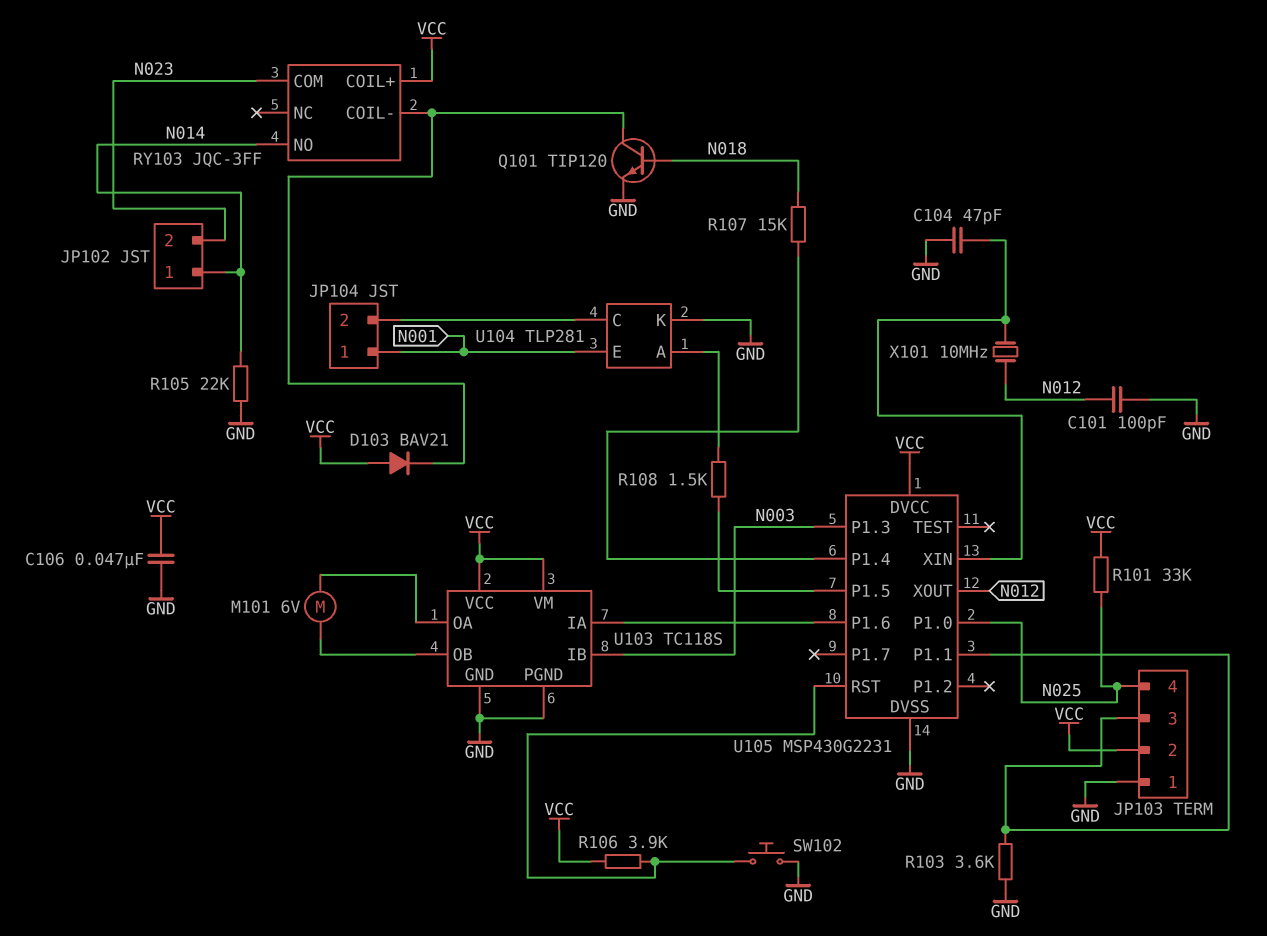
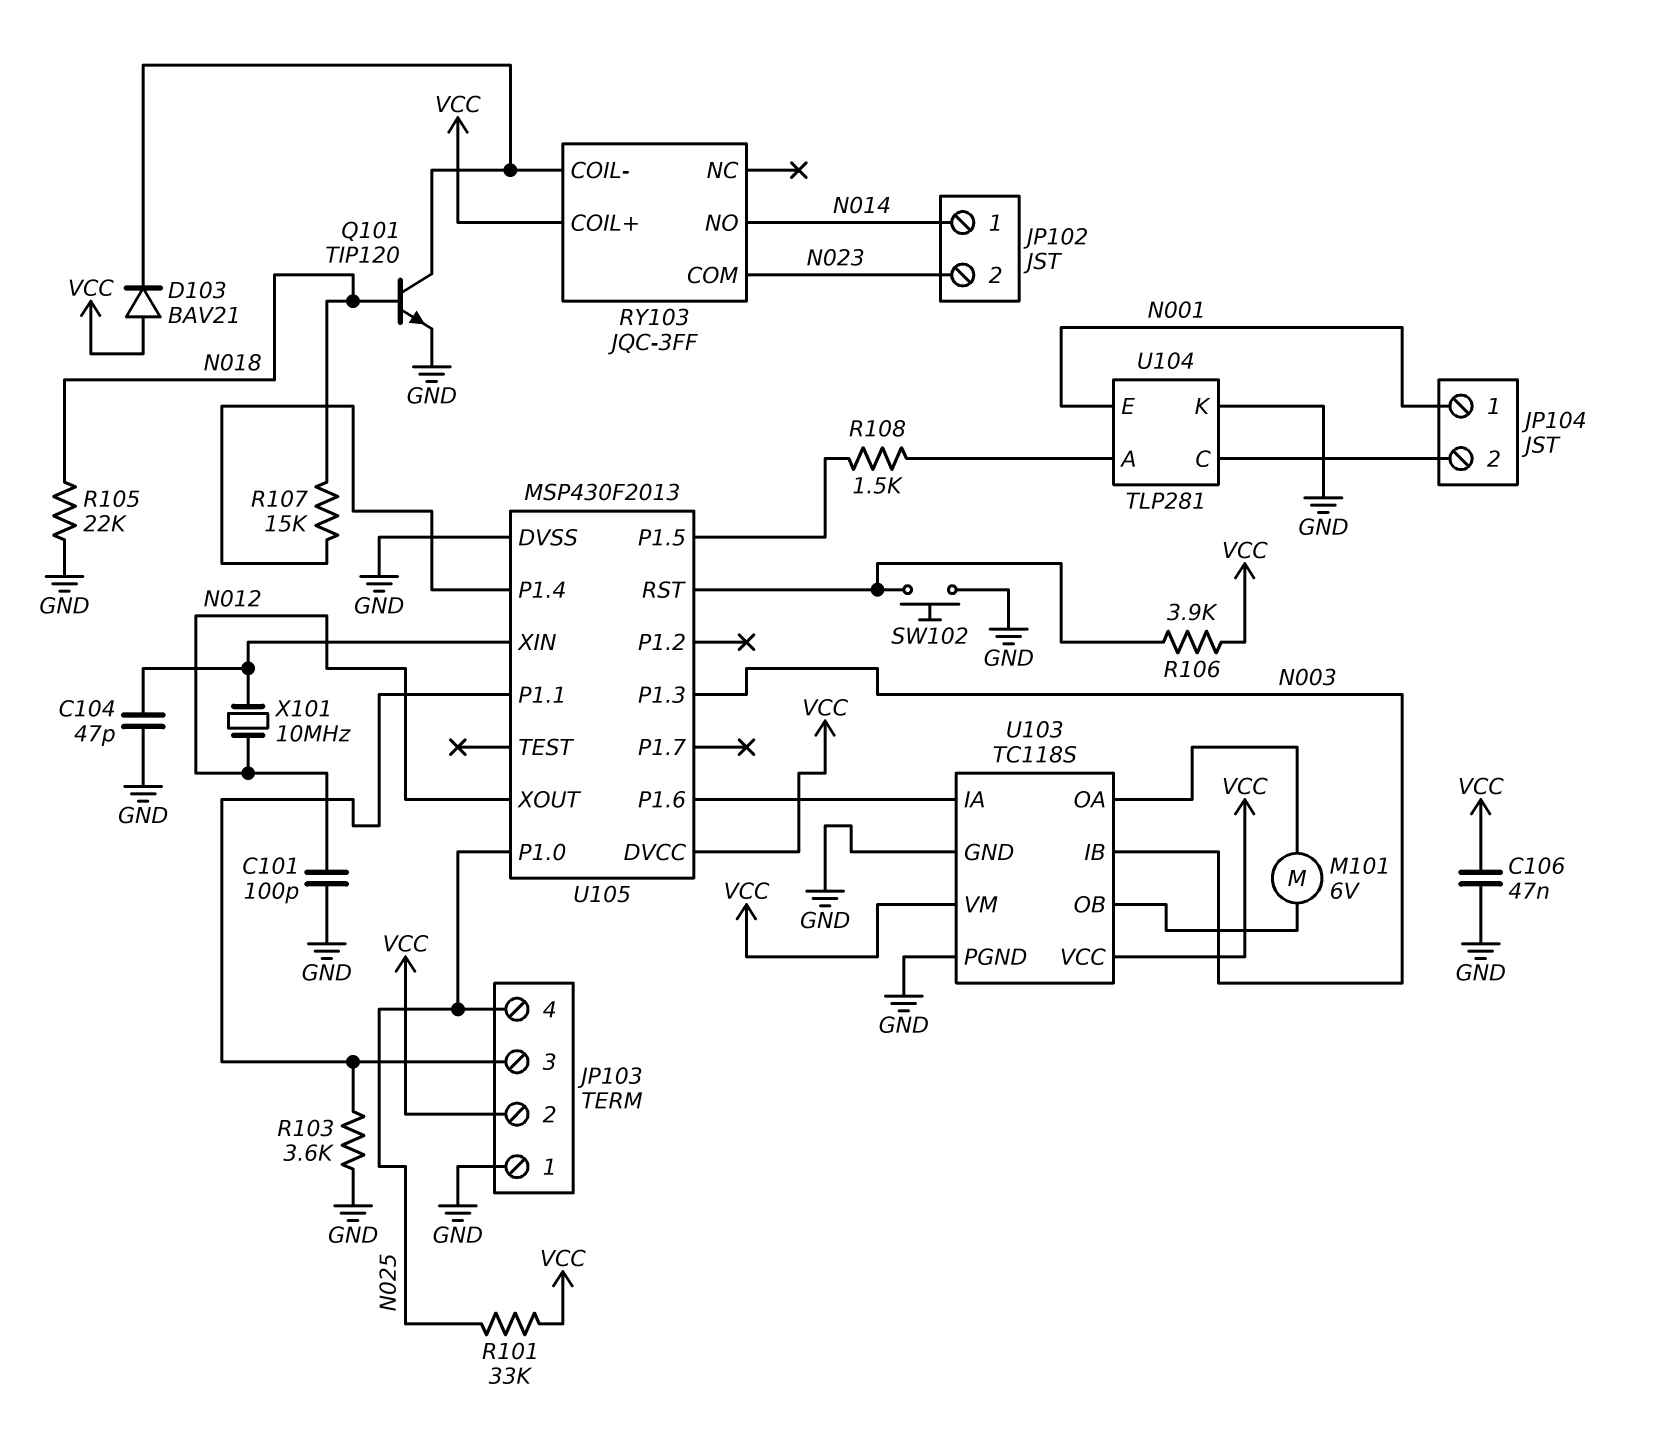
R105: 22k (GND, N014) -> 22k (GND, N018)
U105: MSP430G2231 -> MSP430F2013

